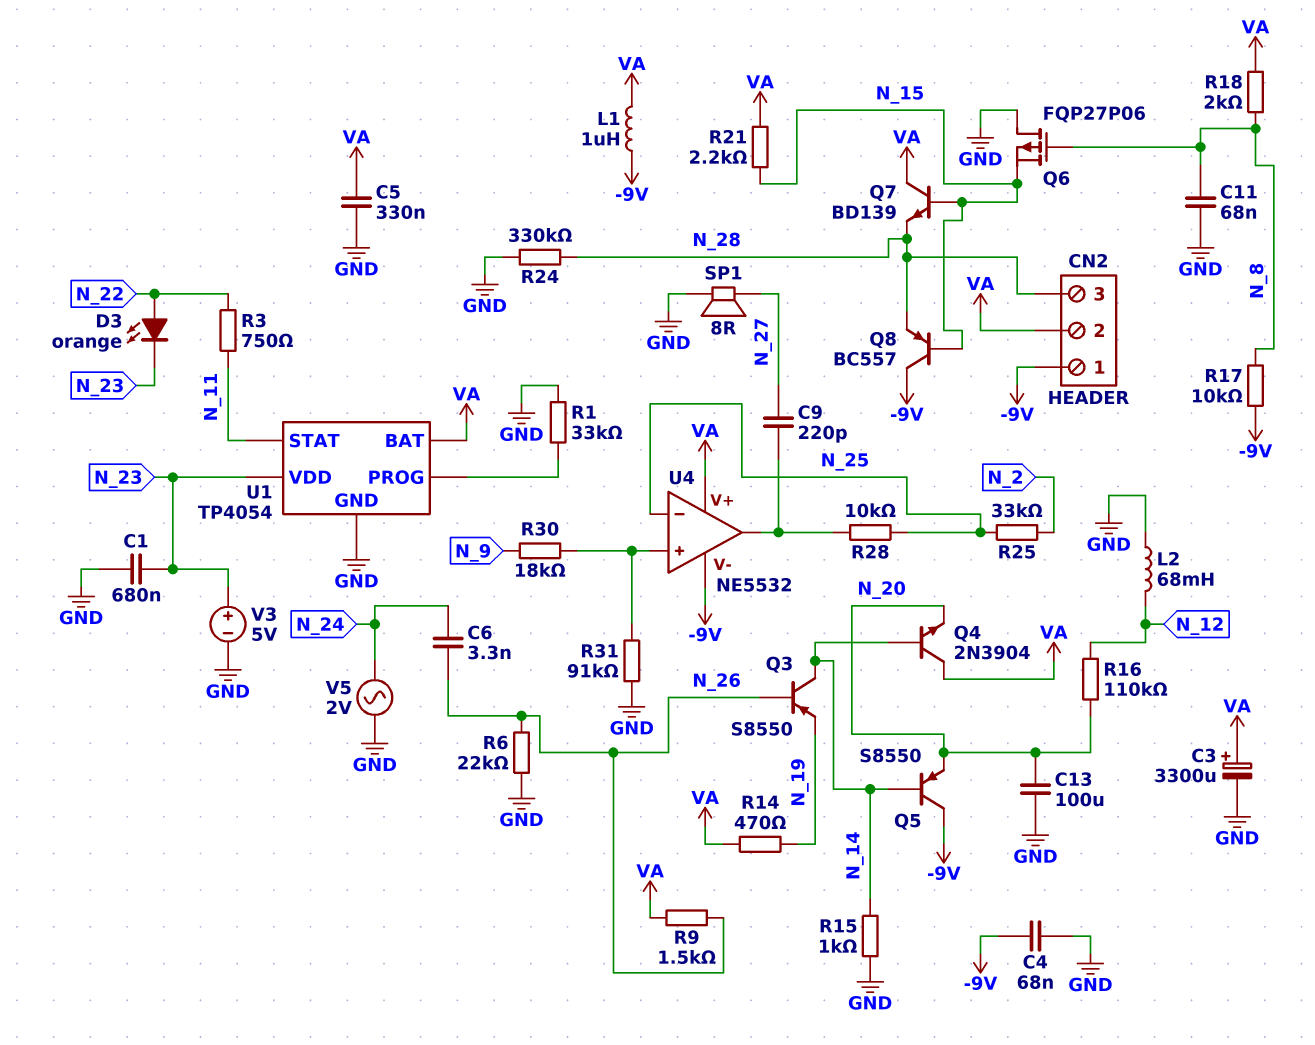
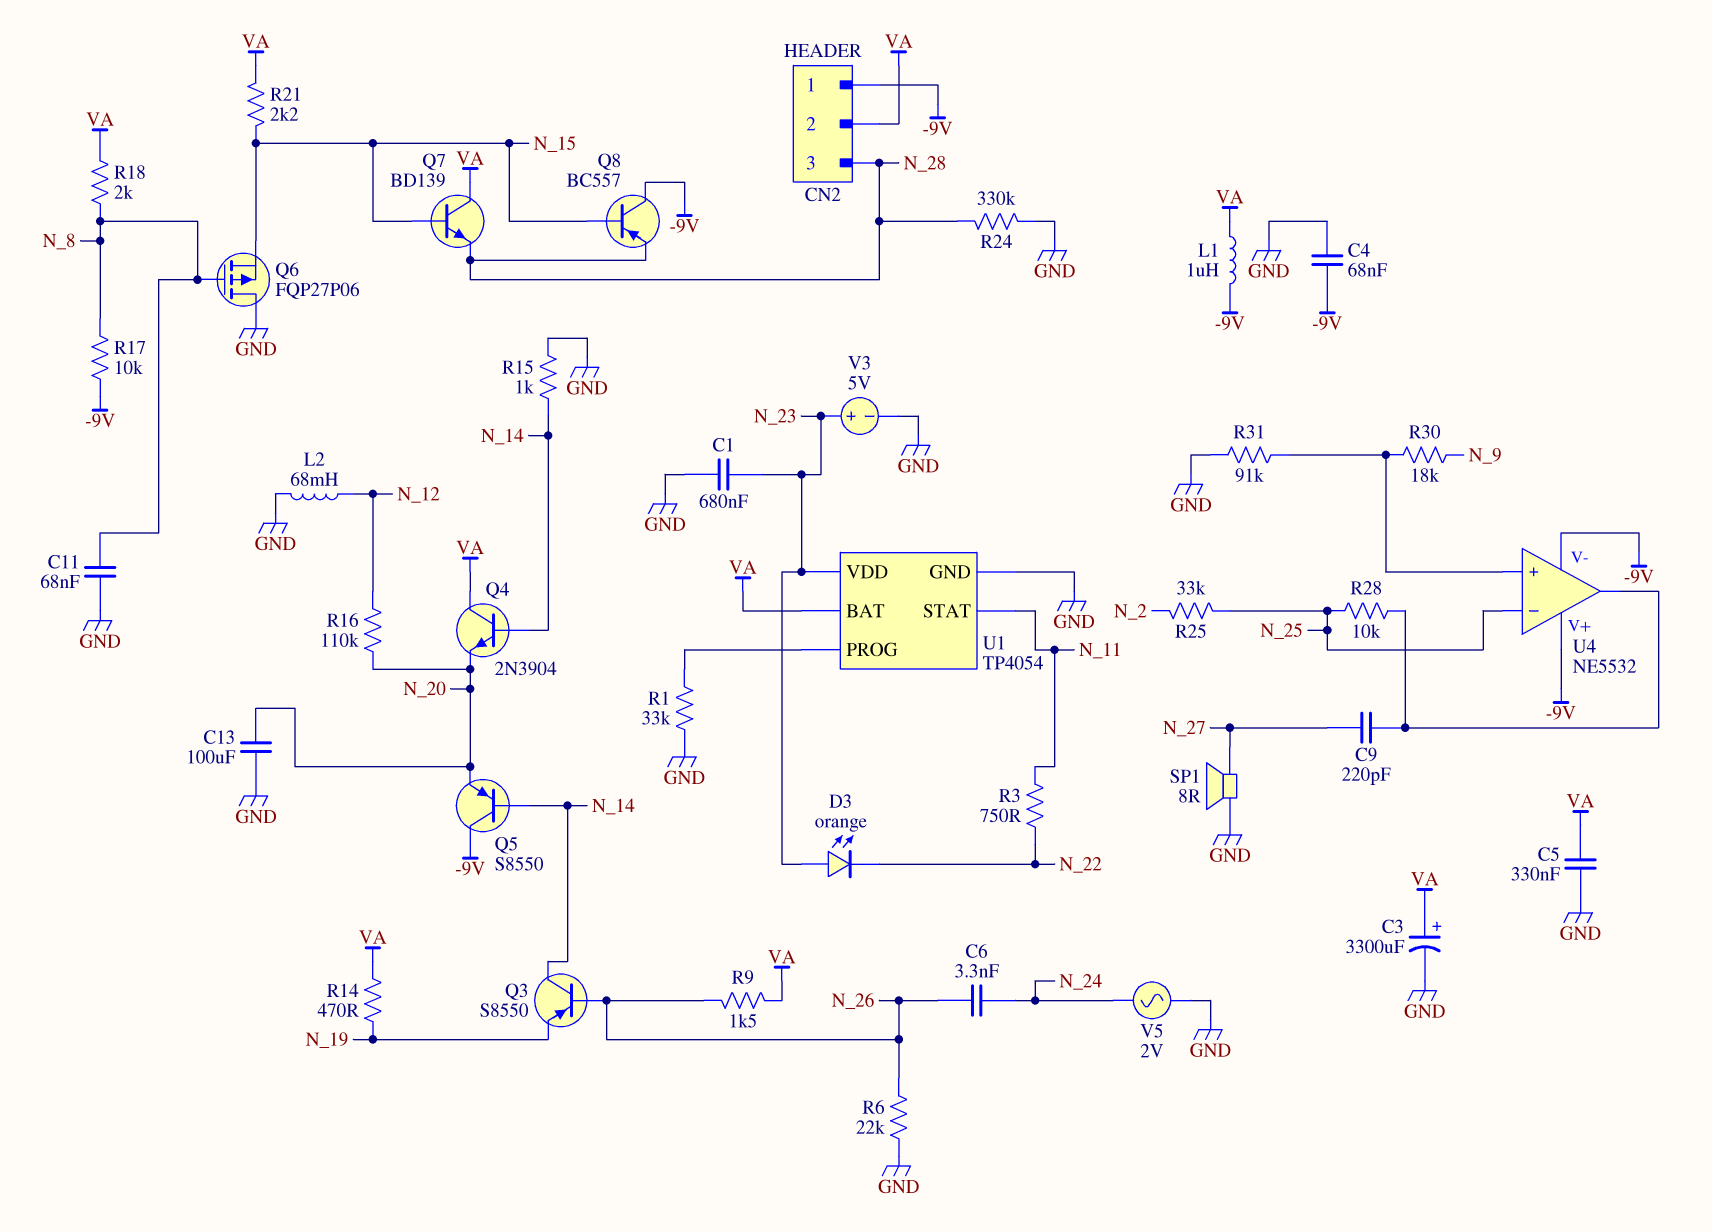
D3: LED orange (A N_22, K N_23) -> LED orange (A N_23, K N_22)
U4 pin V+: VA -> -9V

